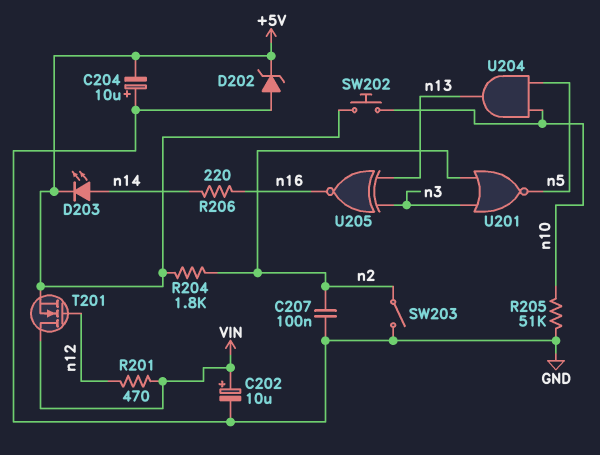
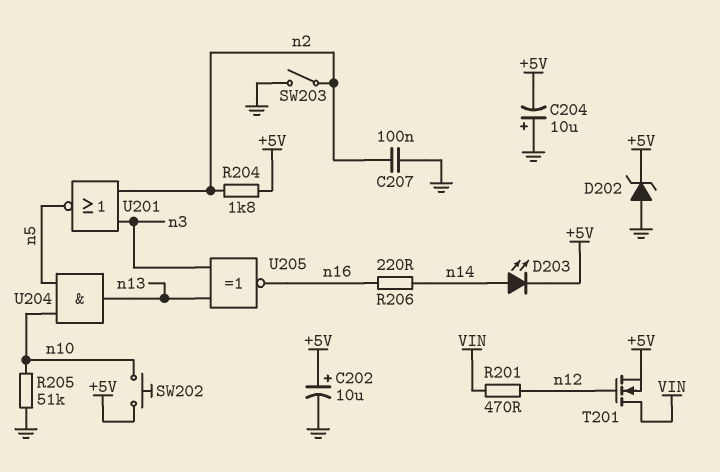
C202: 10uF (plus VIN, minus GND) -> 10uF (plus +5V, minus GND)

